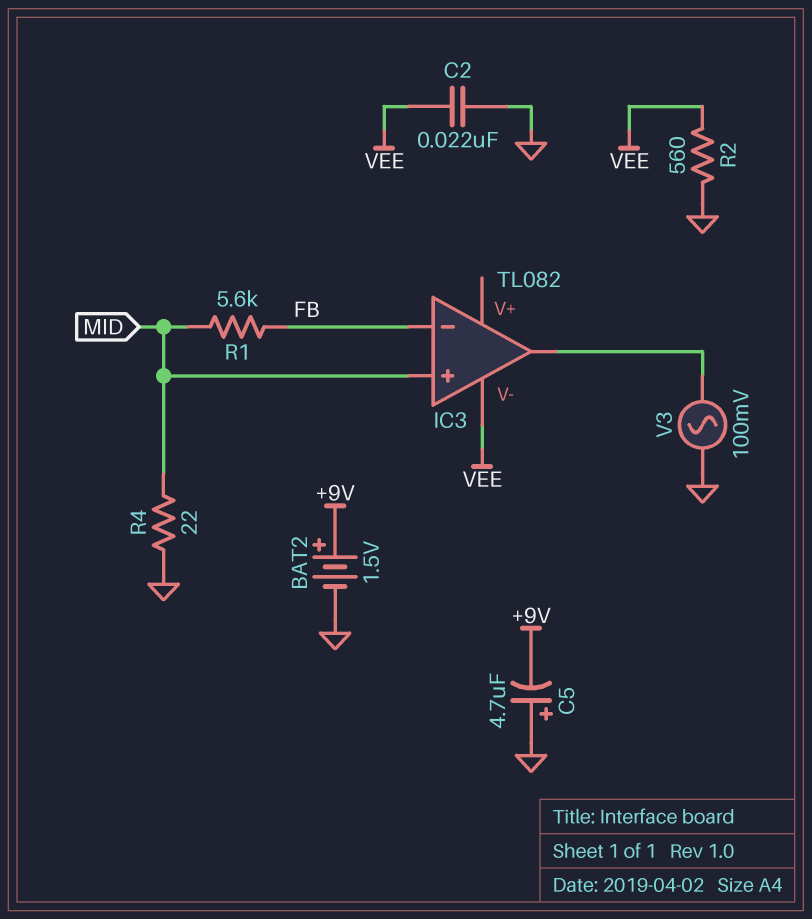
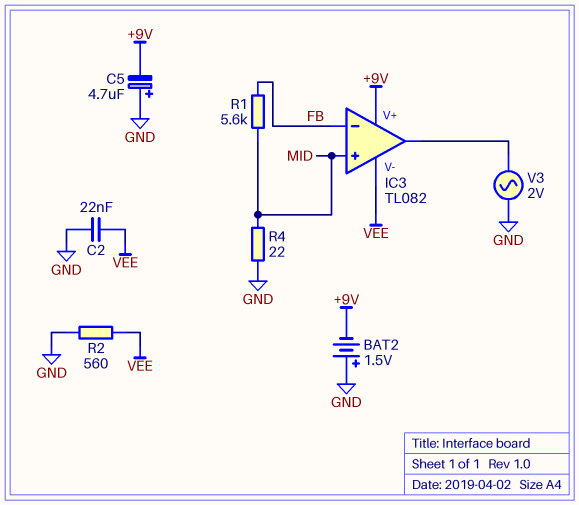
BAT2: 1.5V (plus +9V, minus GND) -> 1.5V (plus GND, minus +9V)
IC3 pin V+: none -> +9V
V3: AC 100mV (GND, IC3/out) -> AC 2V (GND, IC3/out)

